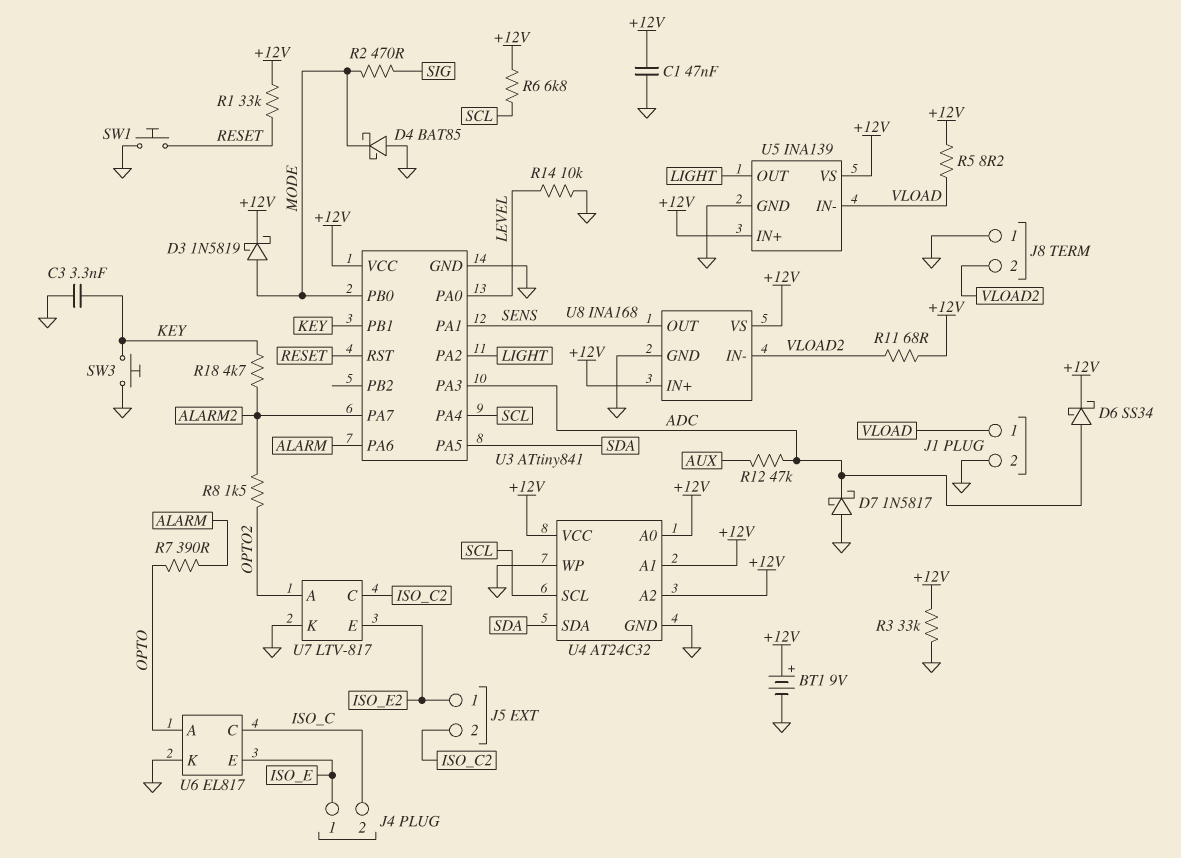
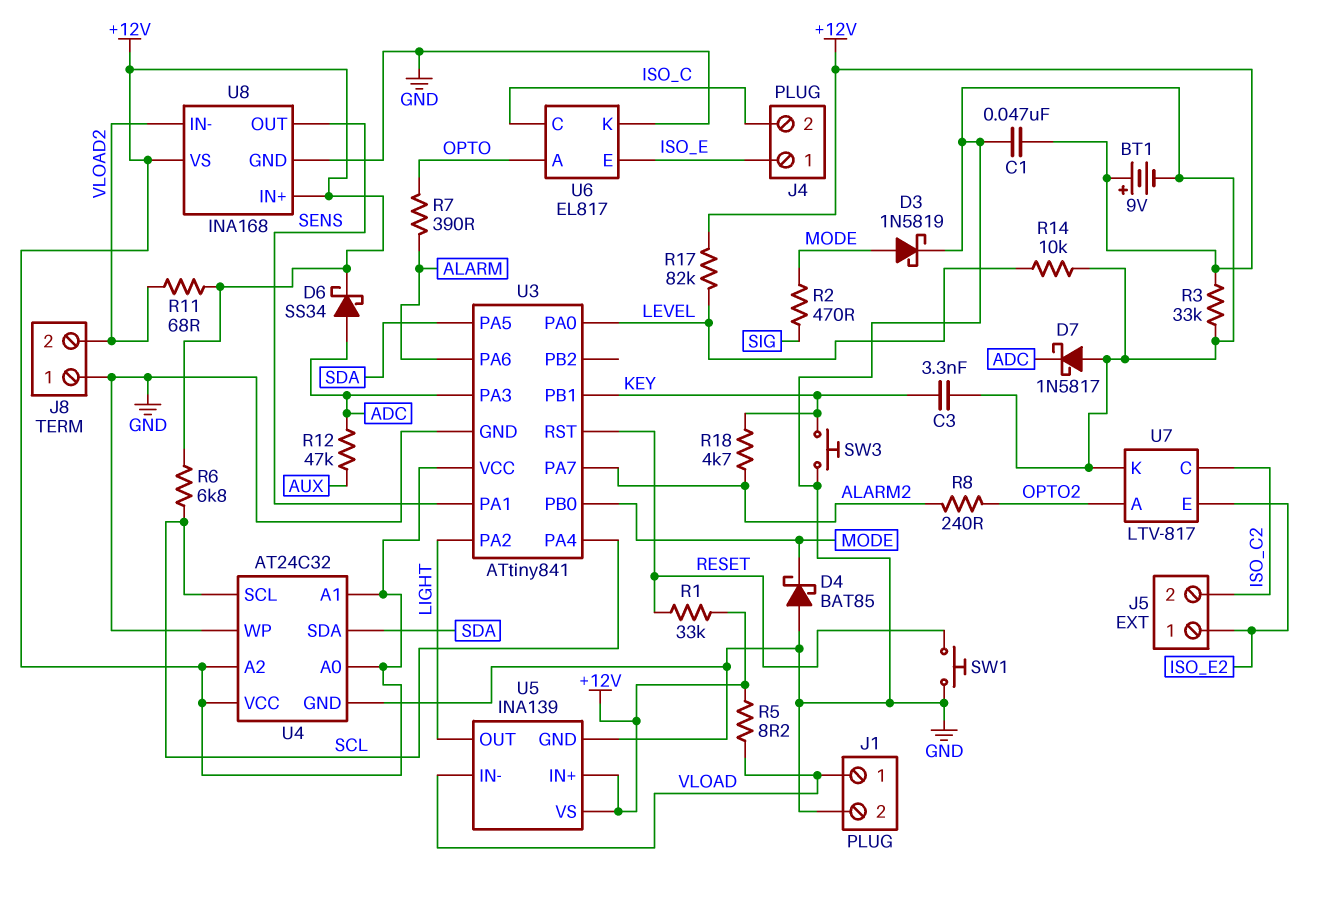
D3: schottky 1N5819 (A MODE, K +12V) -> schottky 1N5819 (A MODE, K GND)
R8: 1.5k (ALARM2, OPTO2) -> 240 (ALARM2, OPTO2)
R17: none -> 82k (+12V, LEVEL)

